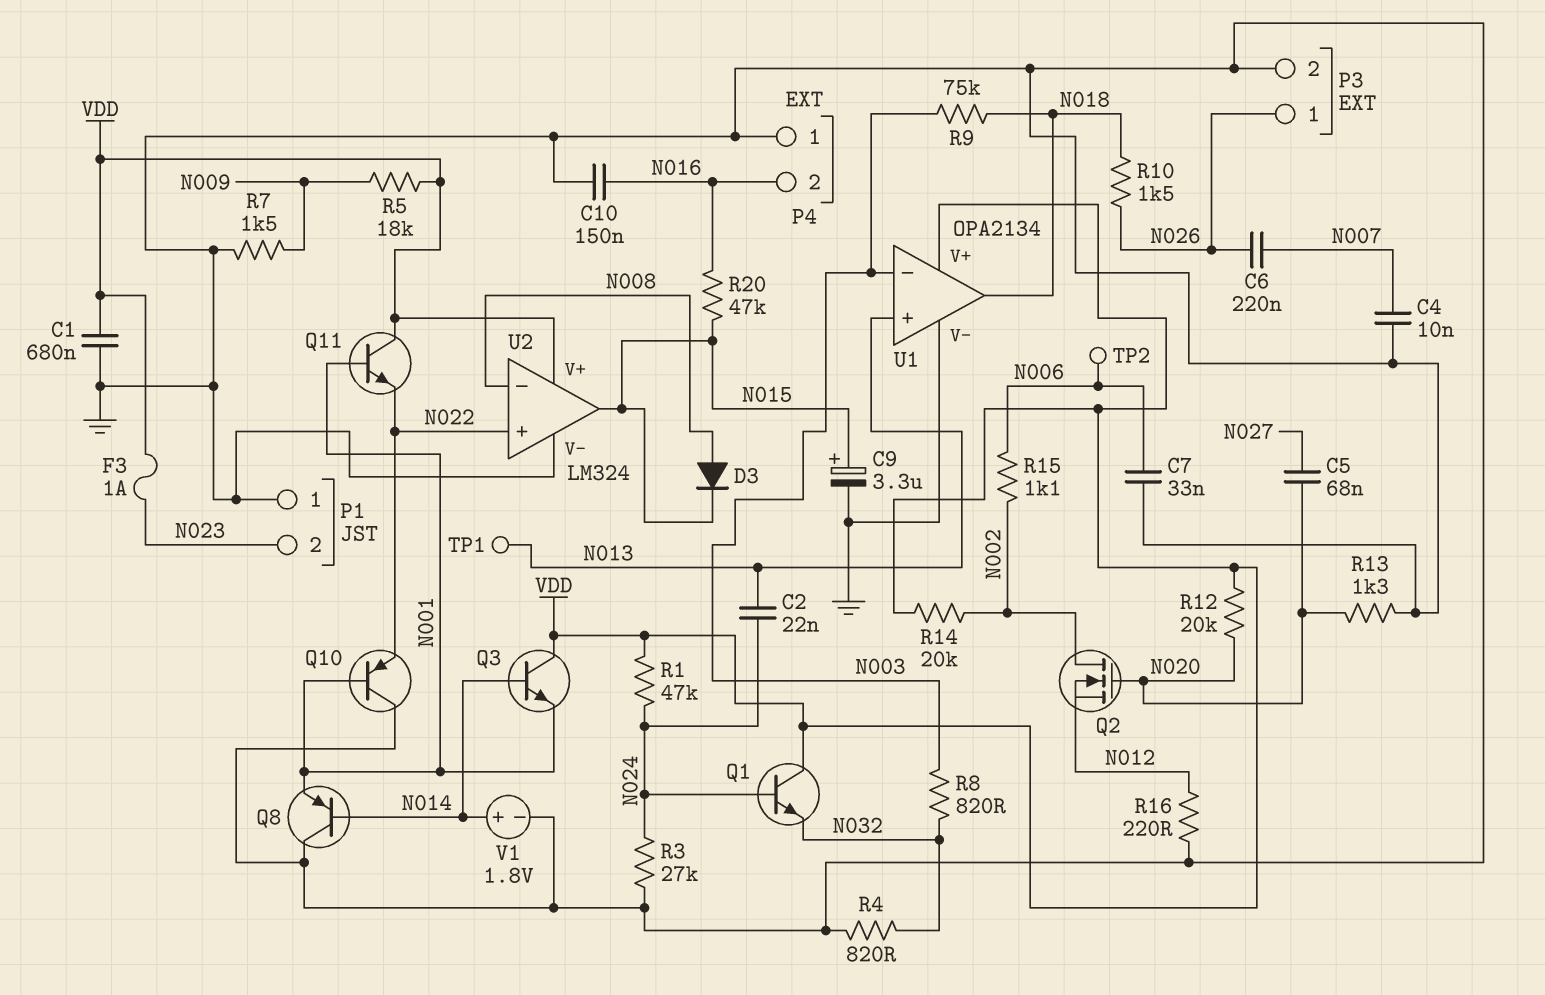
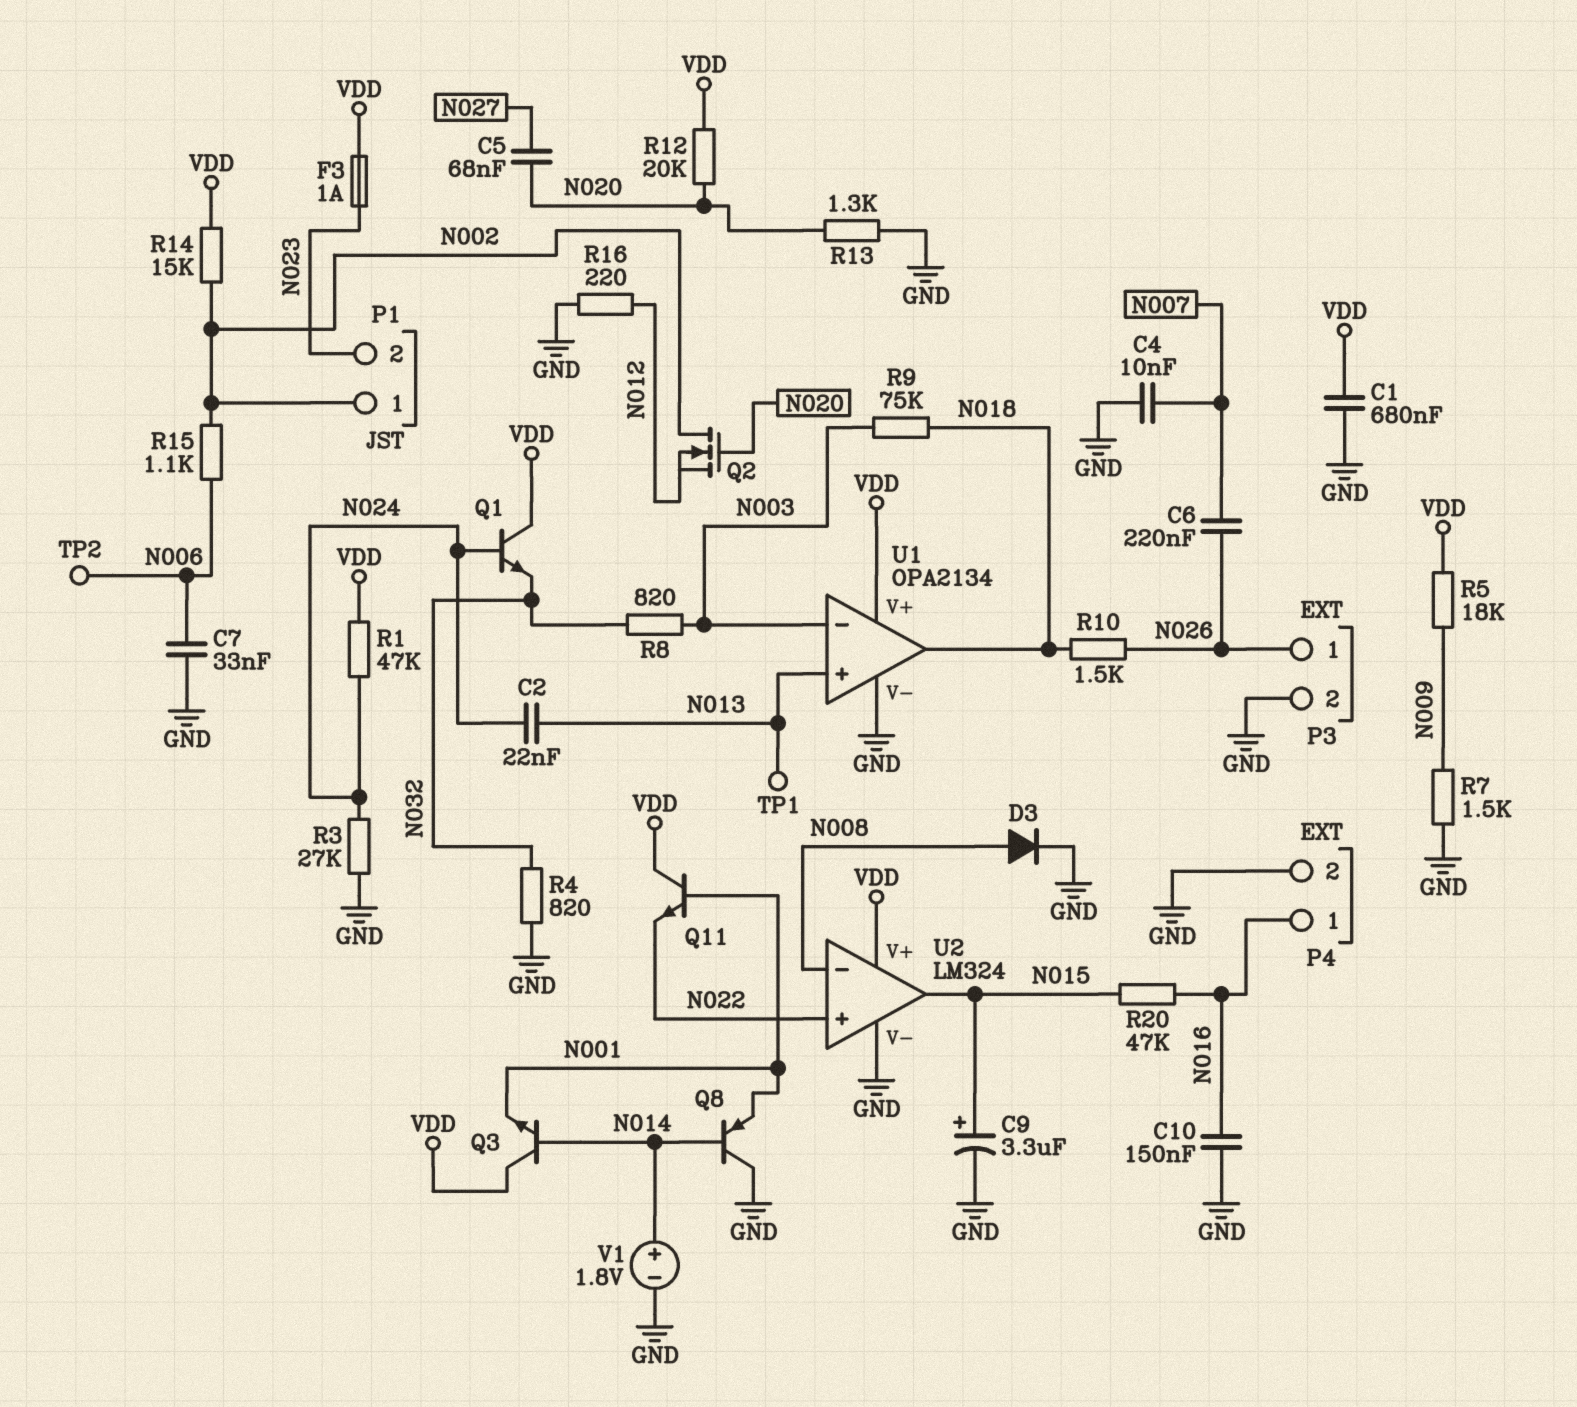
D3: diode (A N008, K N015) -> diode (A N008, K GND)
P1 pin 1: GND -> N002
P4 pin 1: GND -> N016
P4 pin 2: N016 -> GND
Q10: PNP (B N001, C GND, E N022) -> none
R14: 20k (N002, VDD) -> 15k (N002, VDD)

